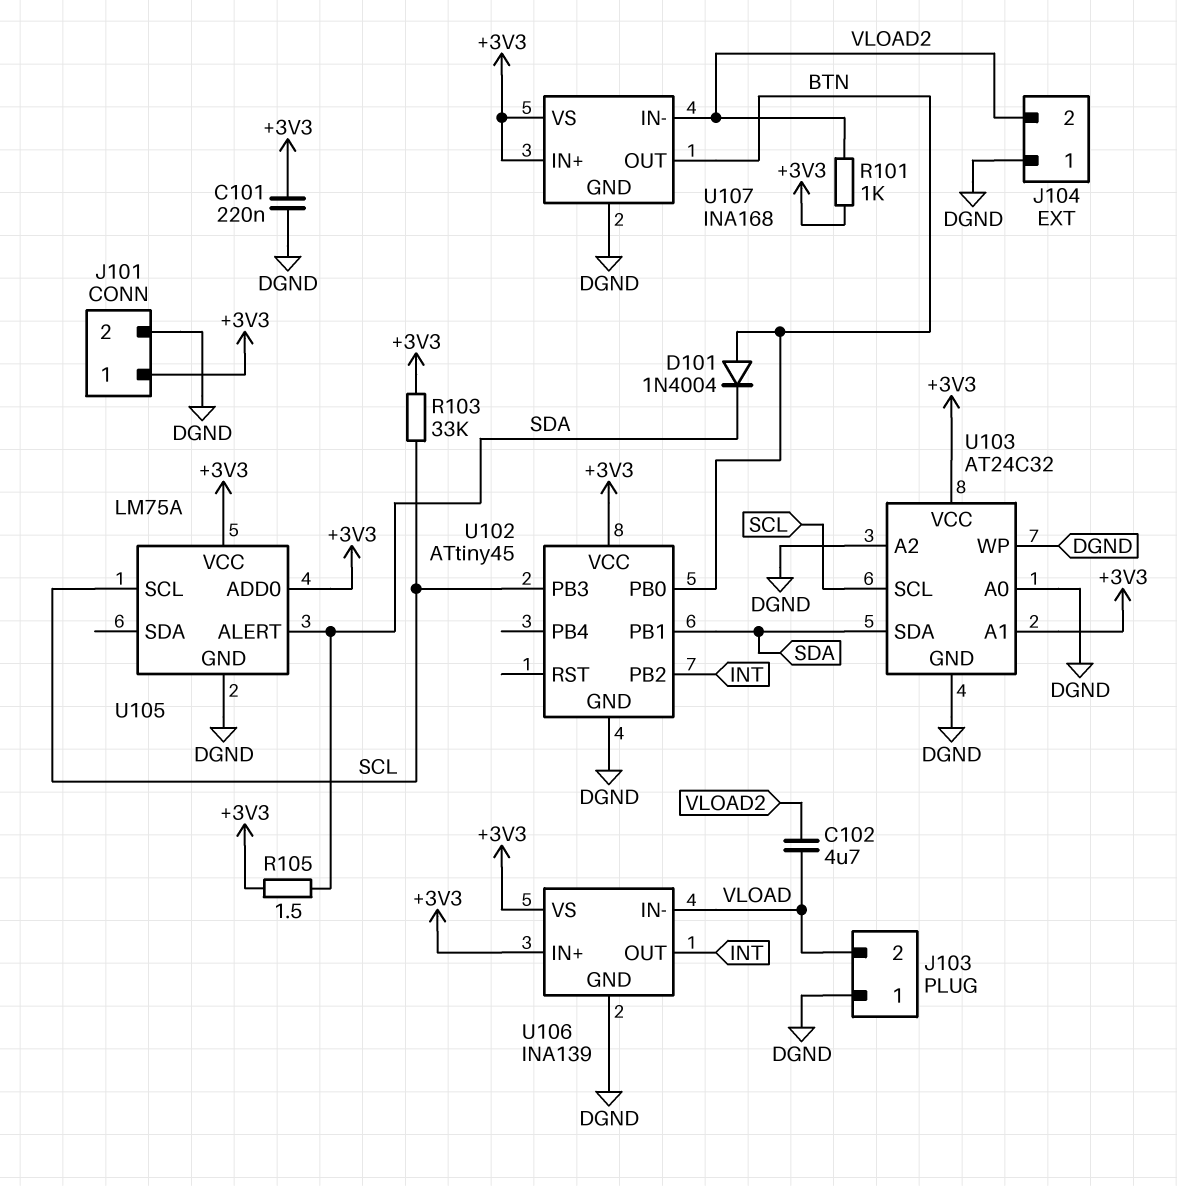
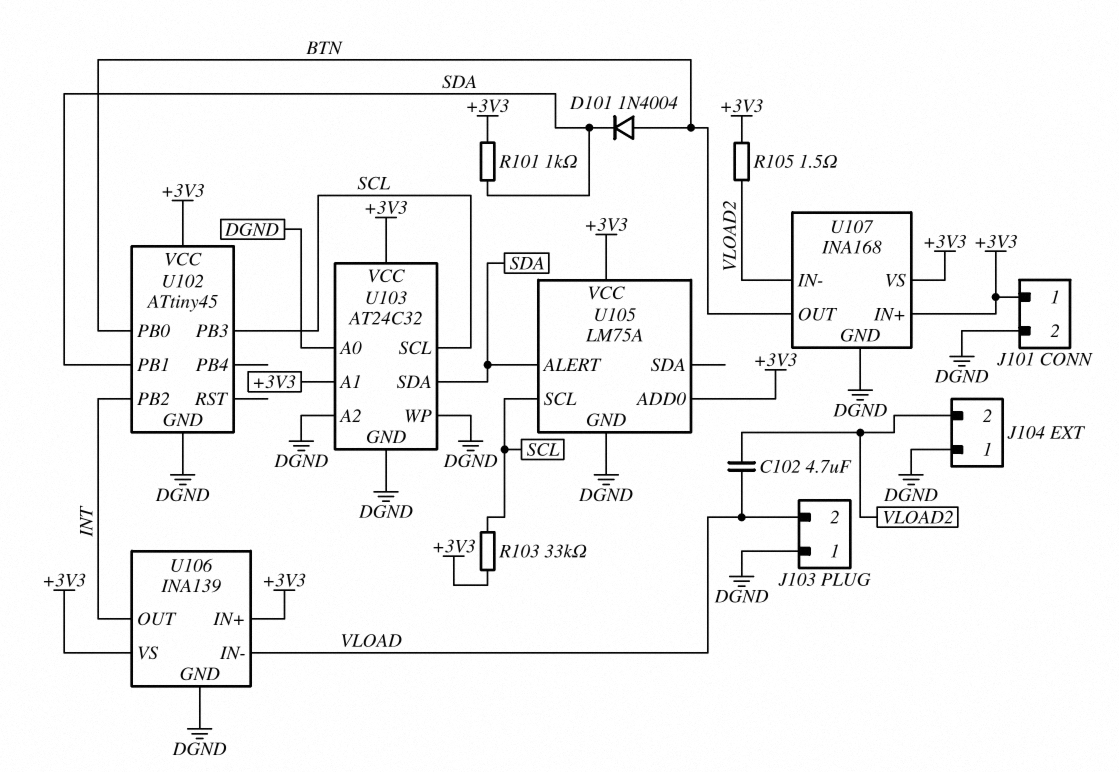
C101: 220nF (+3V3, DGND) -> none
R101: 1k (+3V3, VLOAD2) -> 1k (+3V3, SDA)
R105: 1.5 (+3V3, SDA) -> 1.5 (+3V3, VLOAD2)

